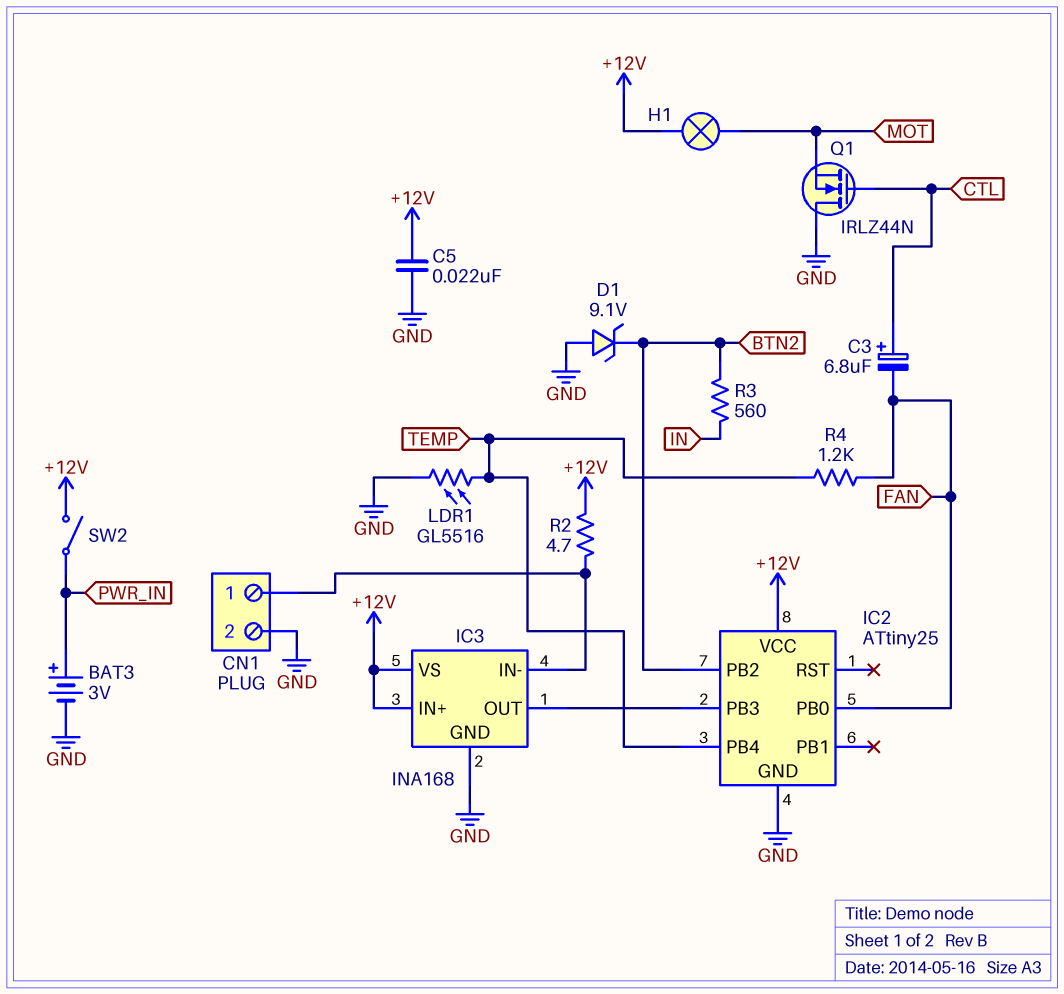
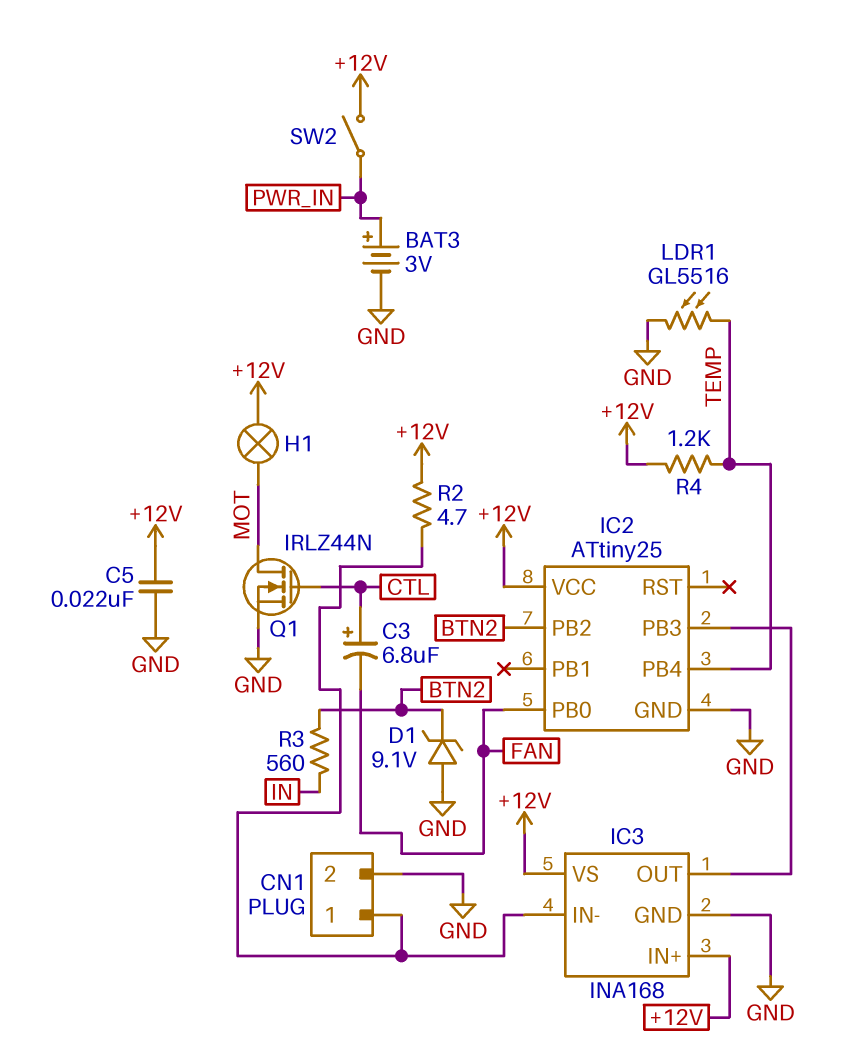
Q1: NMOS IRLZ44N (G CTL, D GND, S MOT) -> NMOS IRLZ44N (G CTL, D MOT, S GND)
R4: 1.2k (FAN, TEMP) -> 1.2k (+12V, TEMP)

